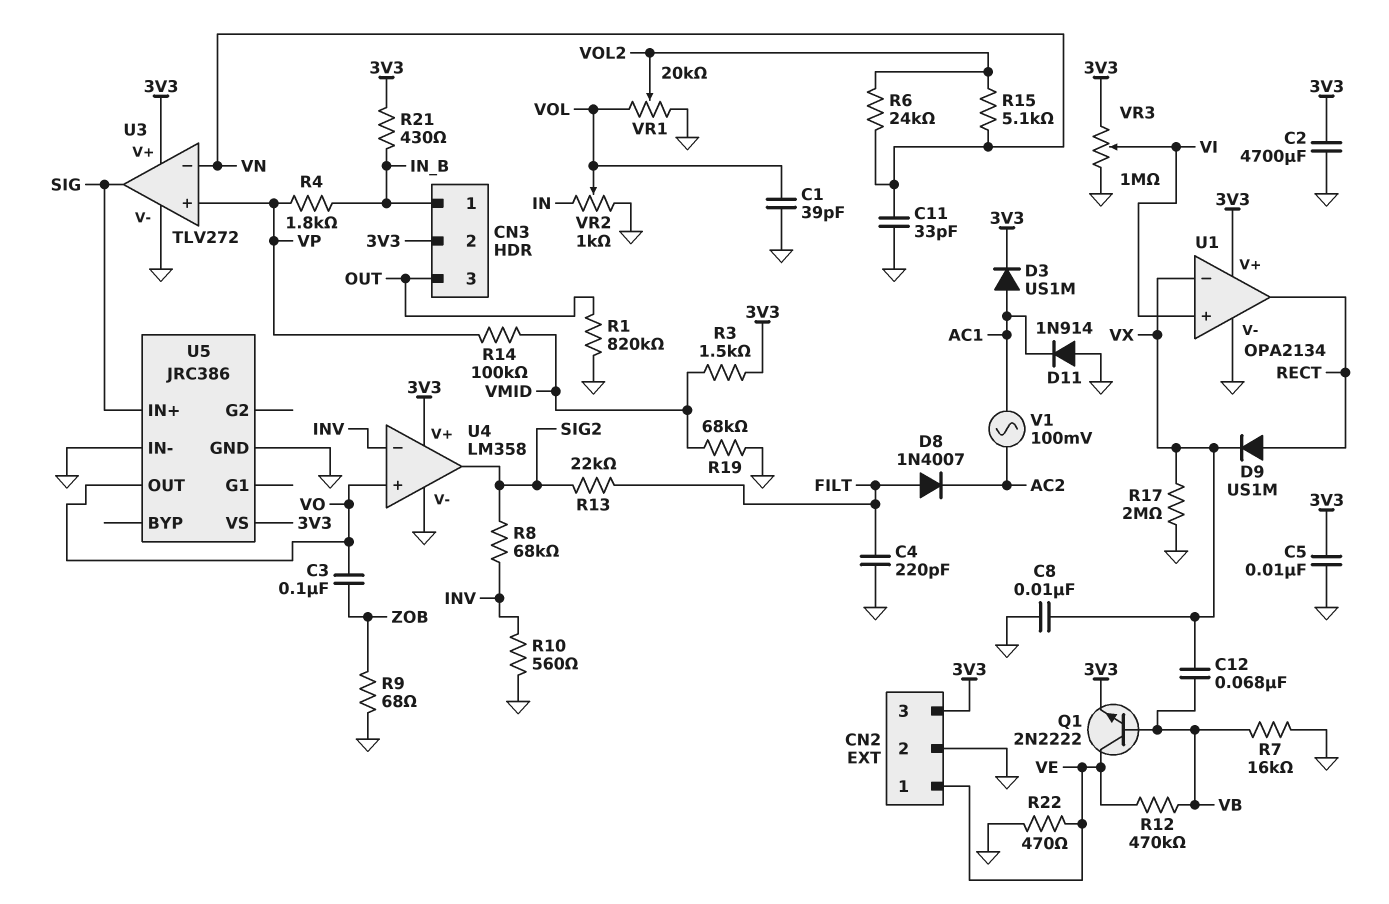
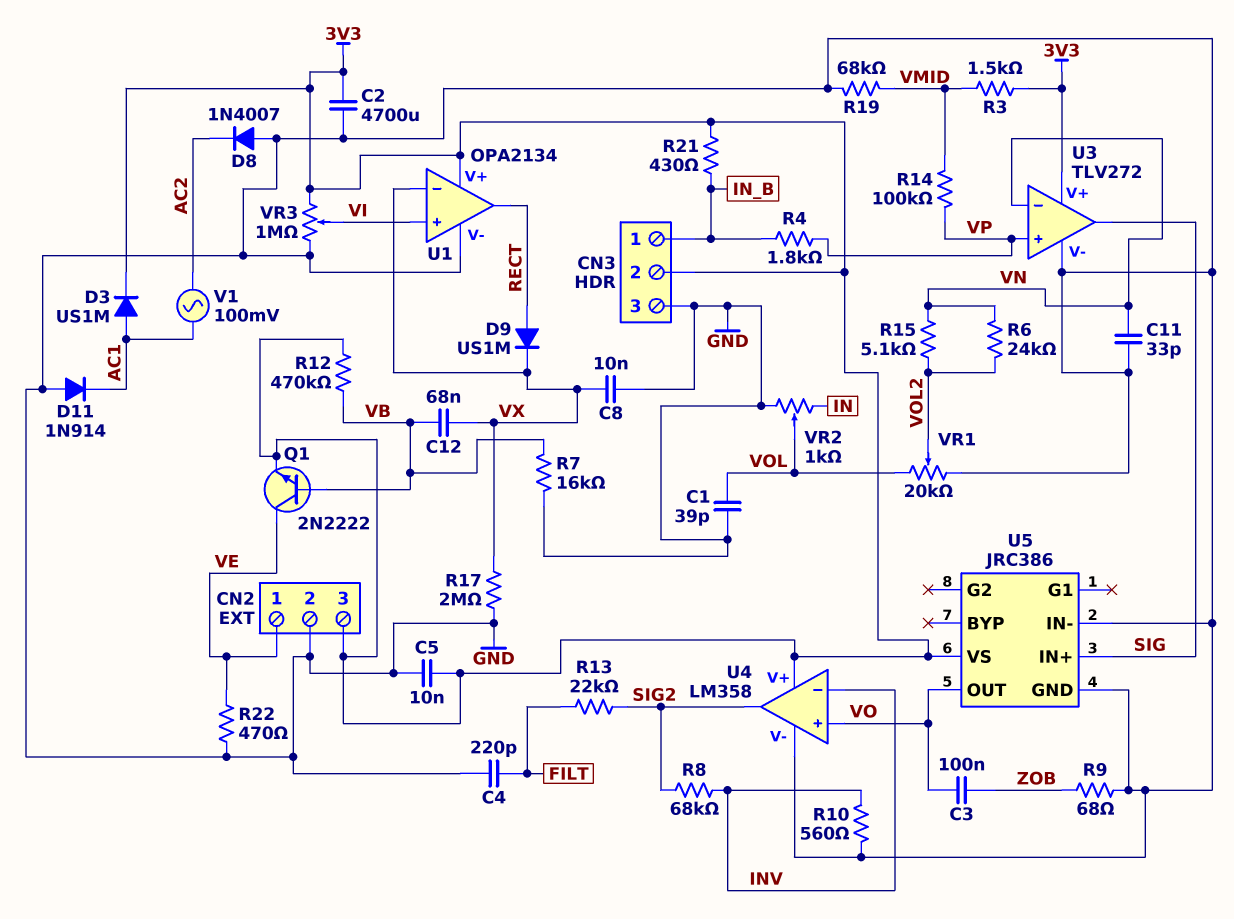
CN3 pin 3: OUT -> GND
D8: diode 1N4007 (A FILT, K AC2) -> diode 1N4007 (A GND, K AC2)
R1: 820k (GND, OUT) -> none
R12: 470k (VB, VE) -> 470k (3V3, VB)

